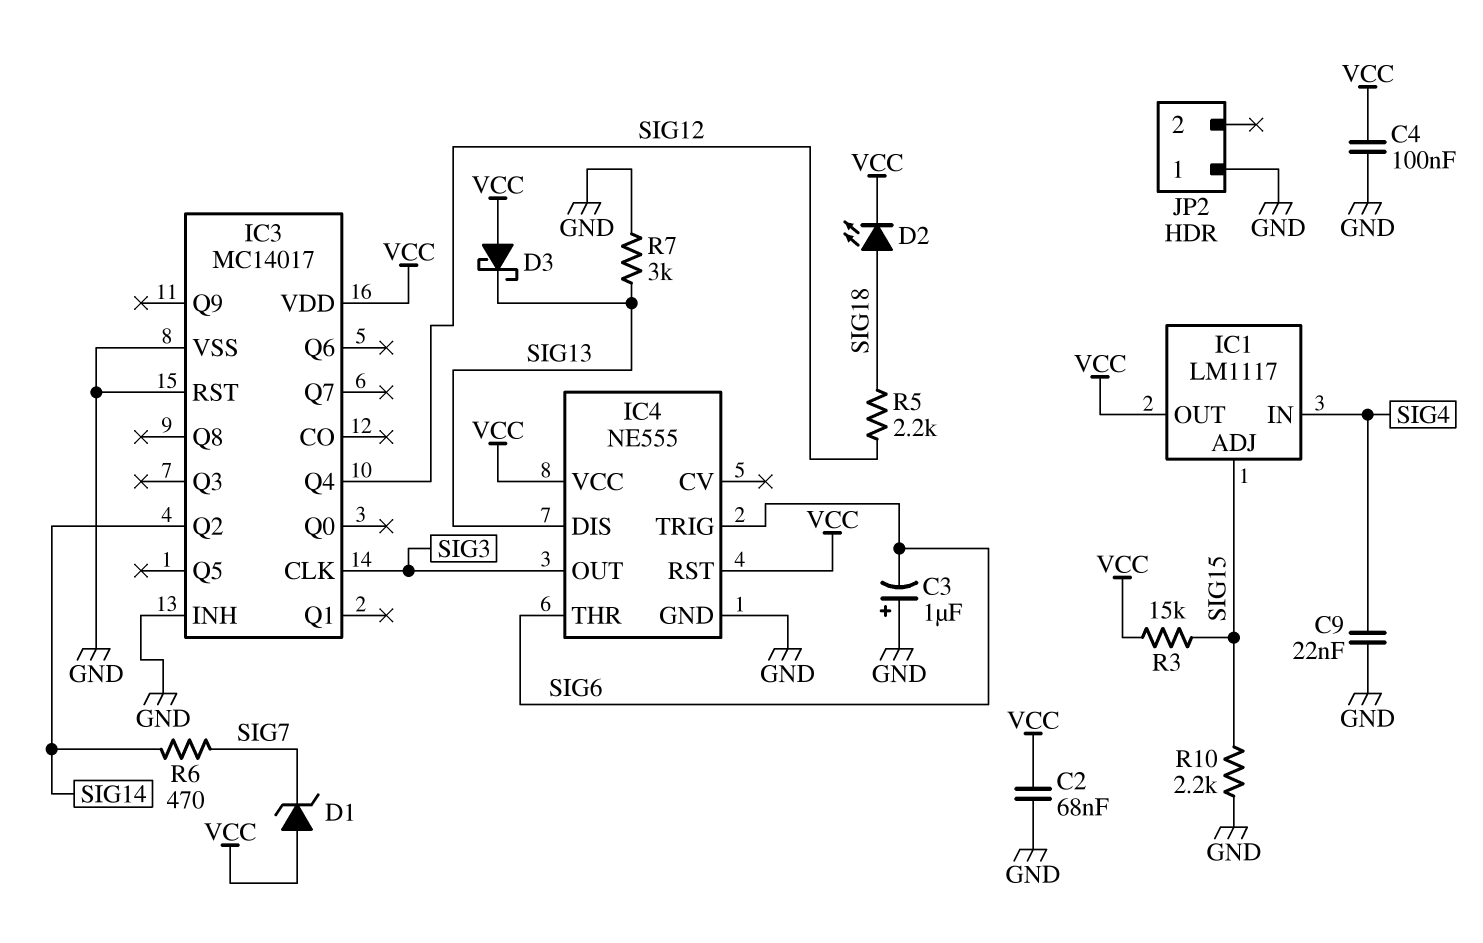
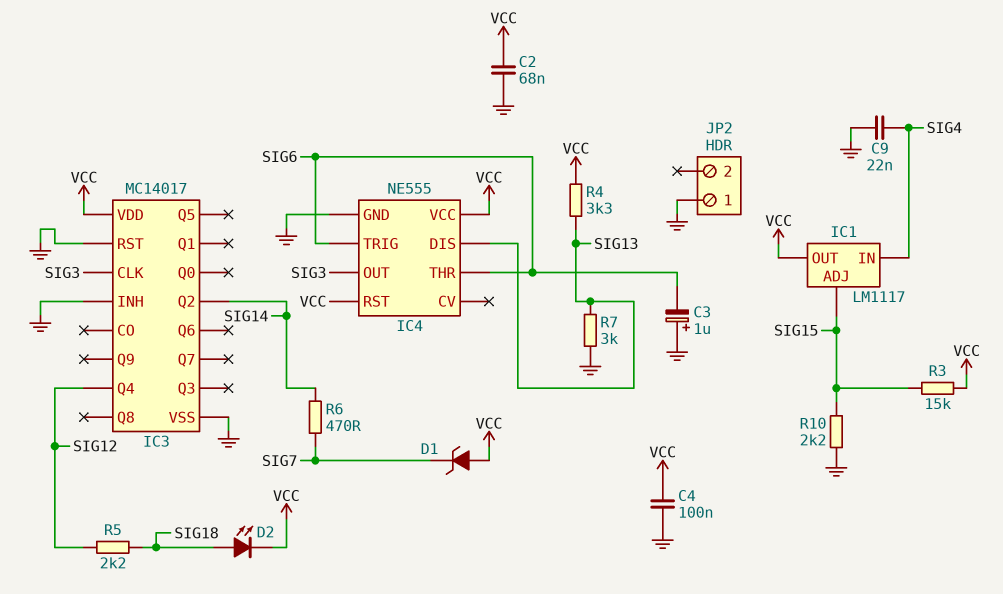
D3: schottky (A VCC, K SIG13) -> none
R4: none -> 3.3k (SIG13, VCC)

